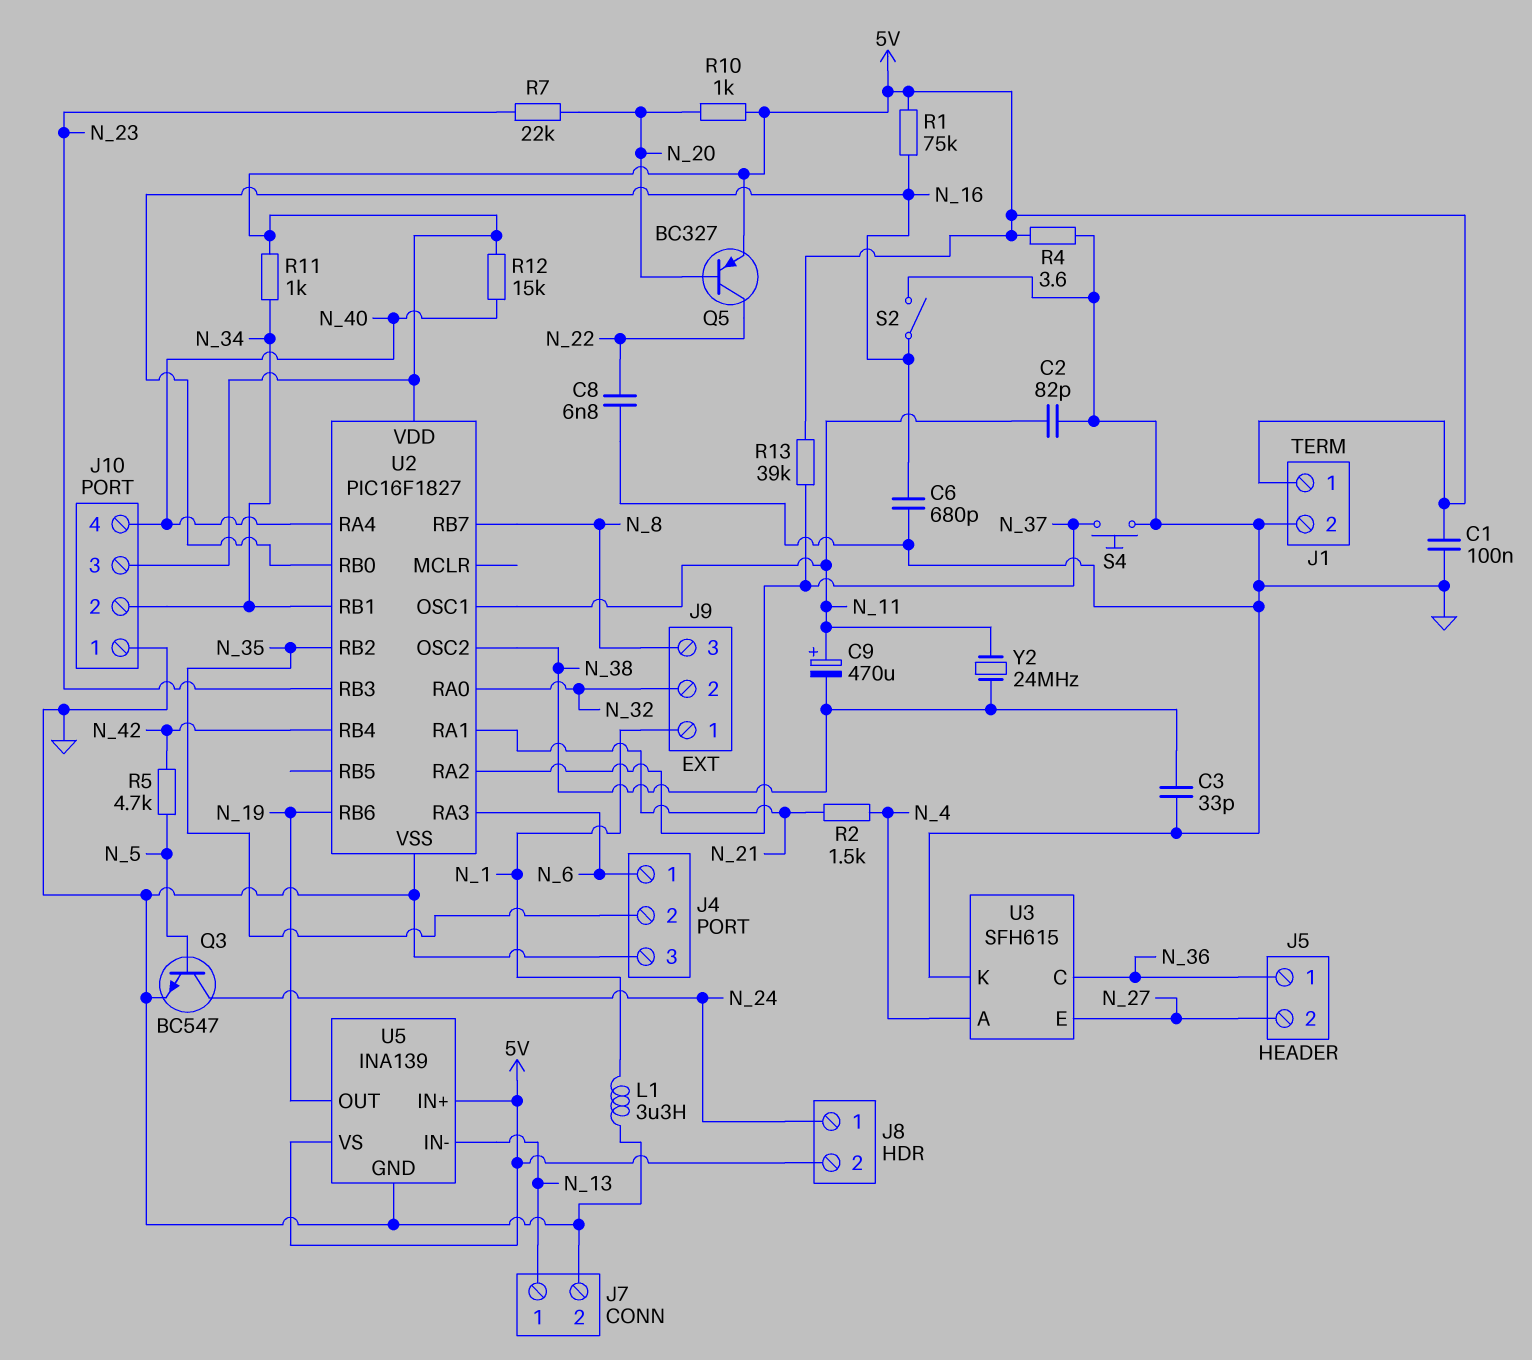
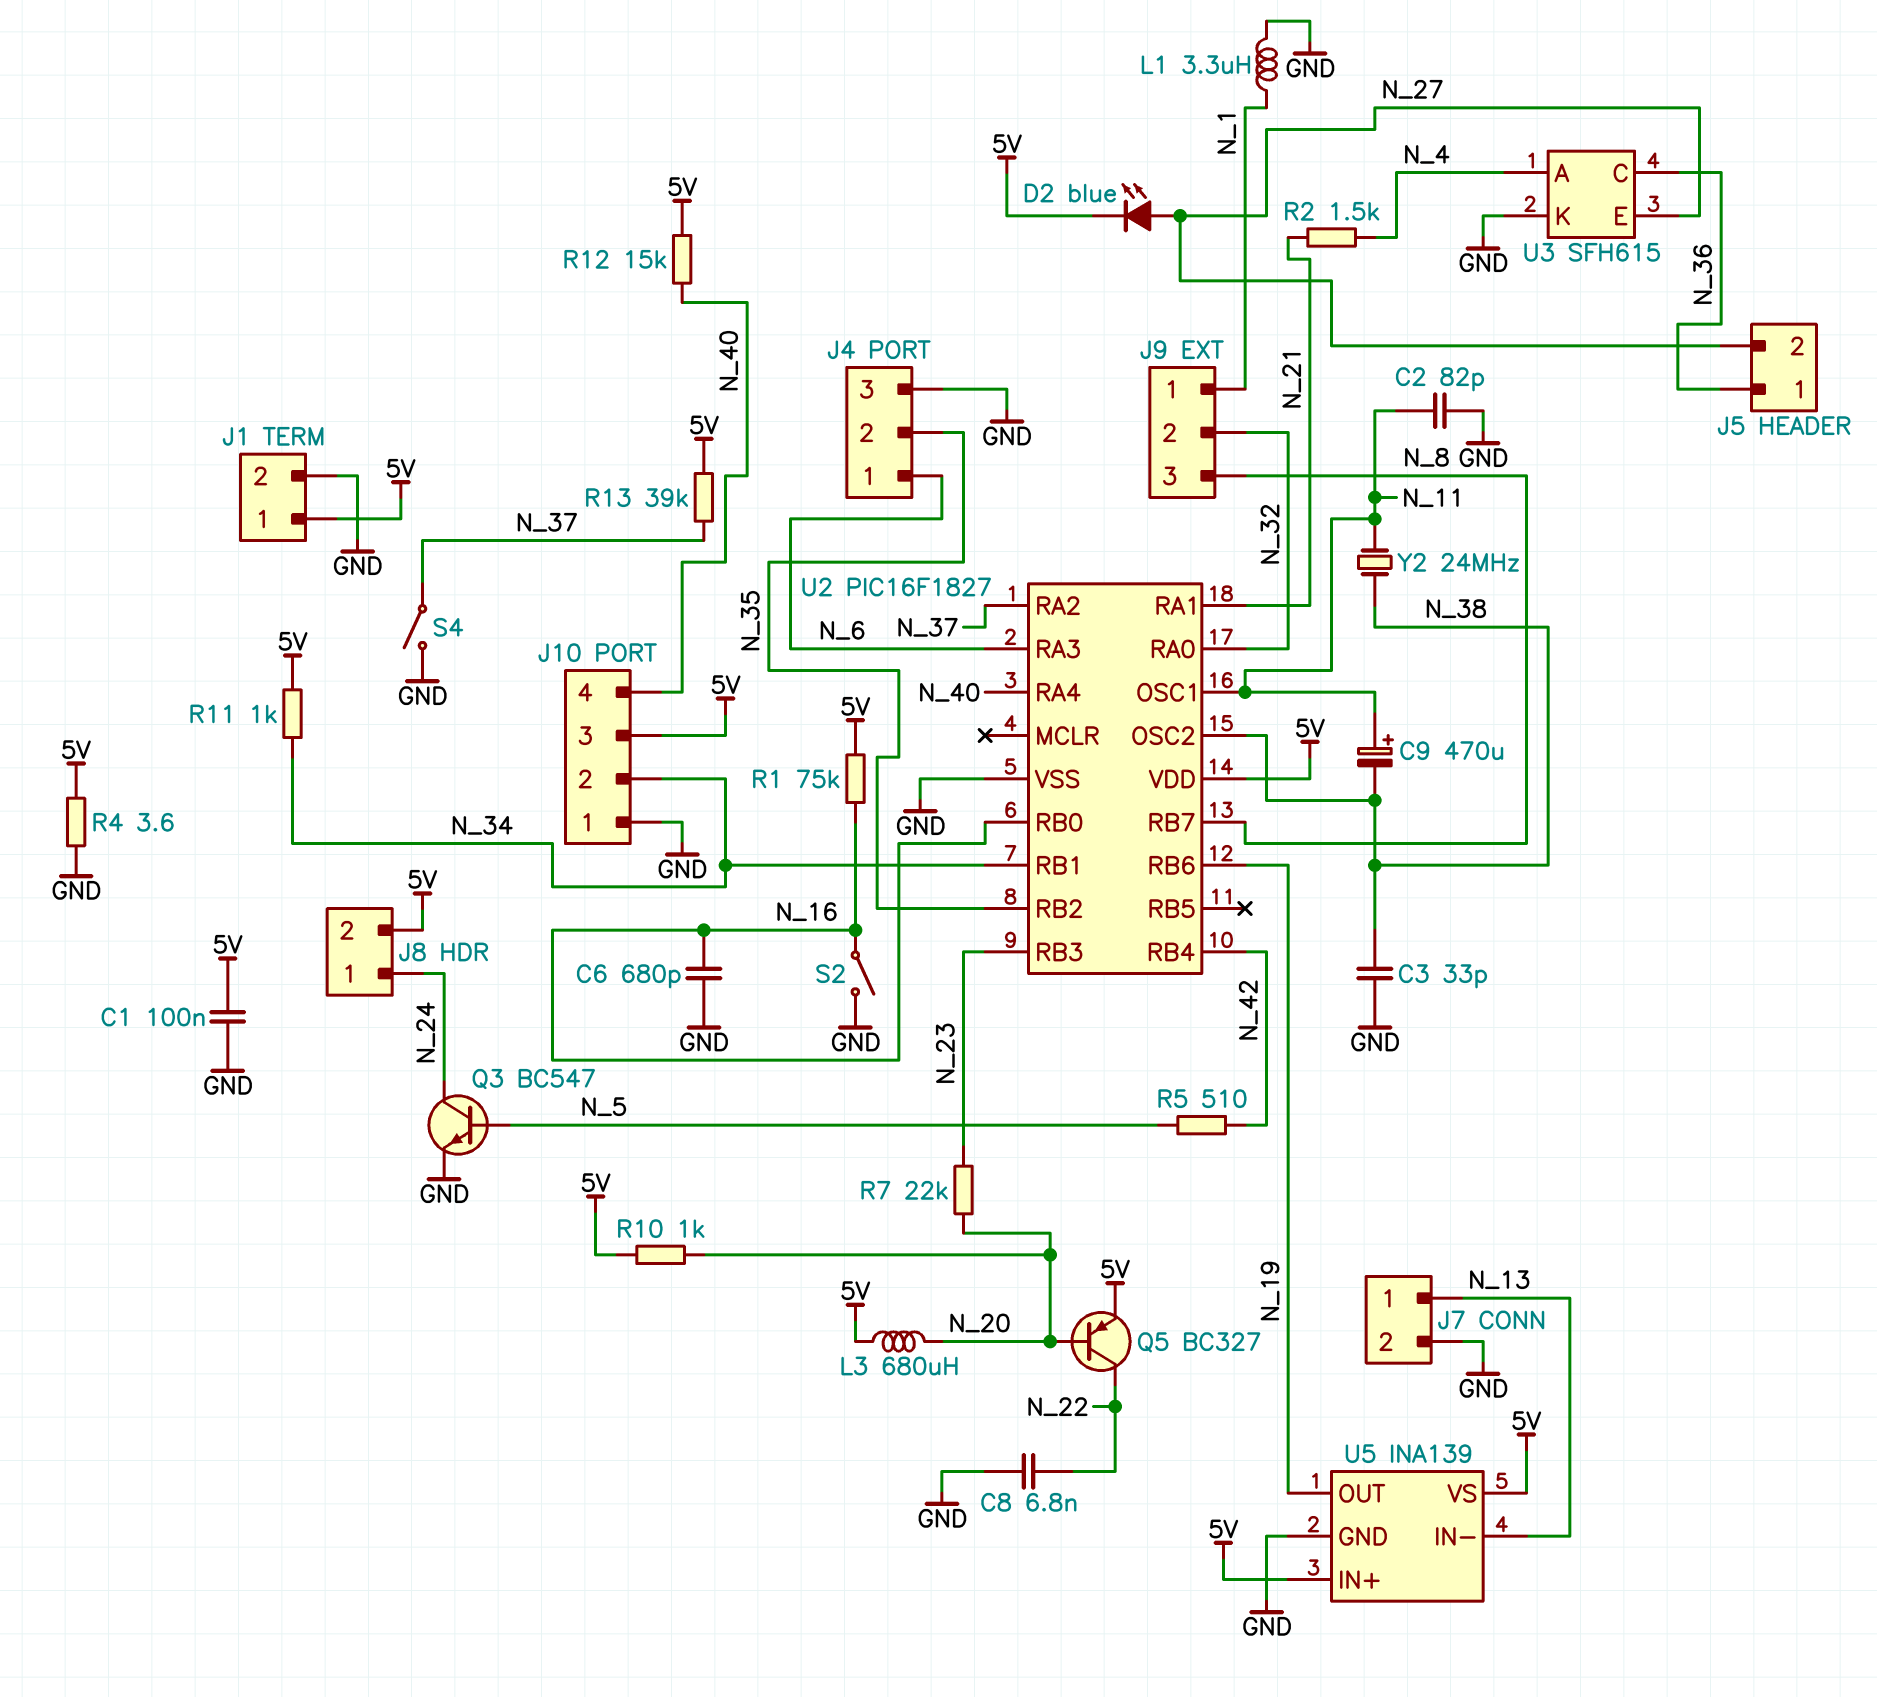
D2: none -> LED blue (A N_27, K 5V)
L3: none -> 680uH (5V, N_20)
R5: 4.7k (N_5, N_42) -> 510 (N_5, N_42)
S4: button (GND, N_37) -> switch (GND, N_37)

